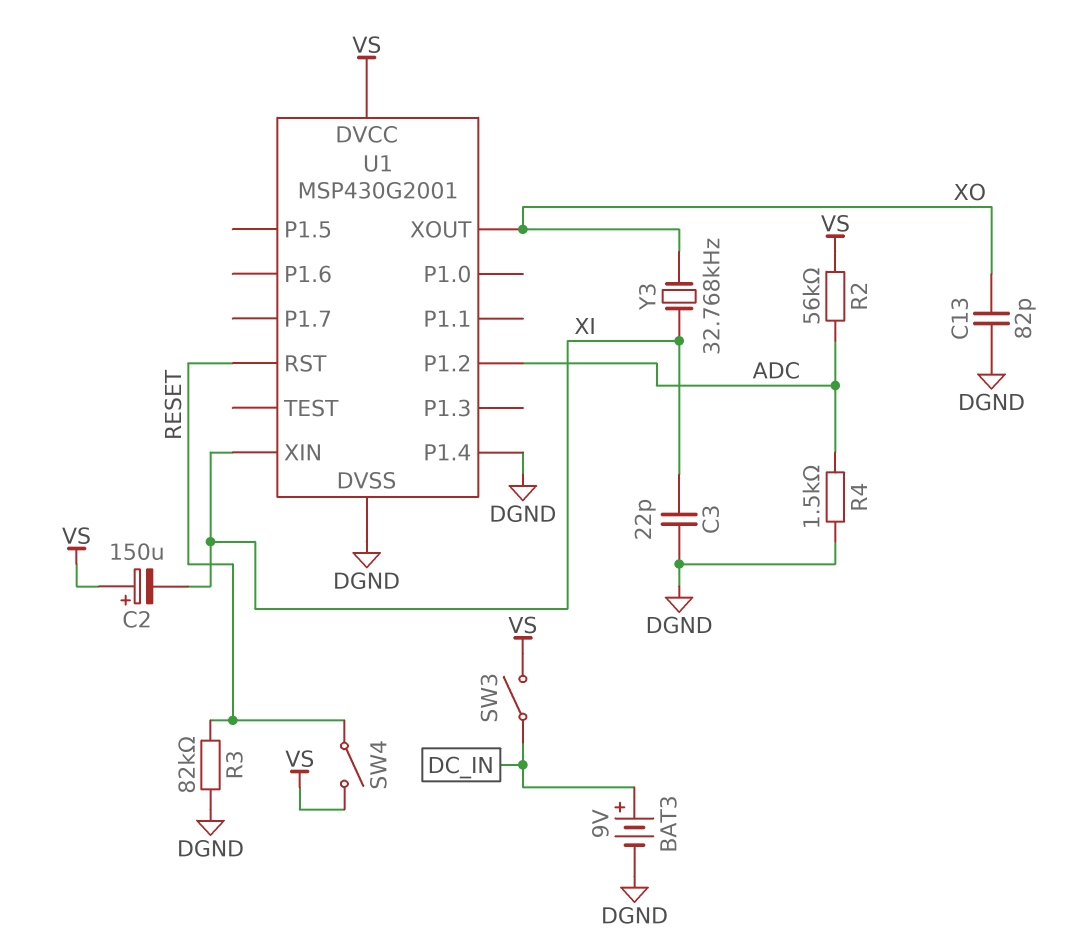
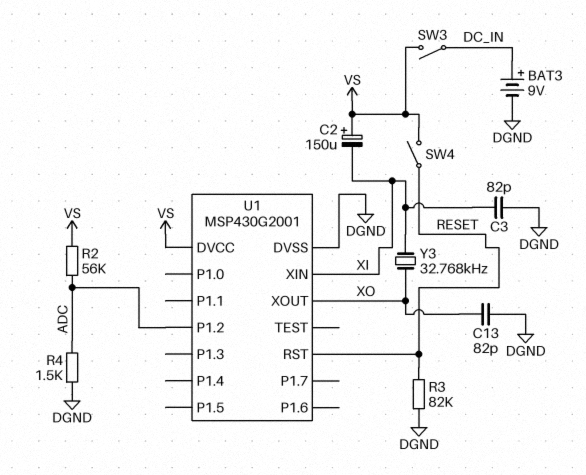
C3: 22pF (DGND, XI) -> 82pF (DGND, XI)
U1 pin P1.4: DGND -> none

